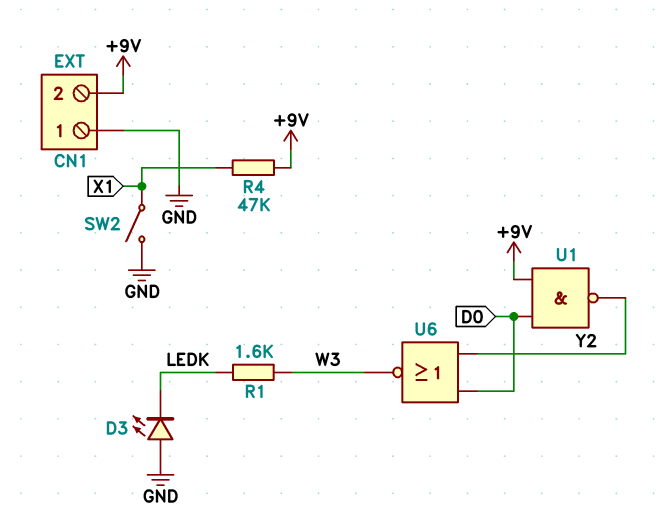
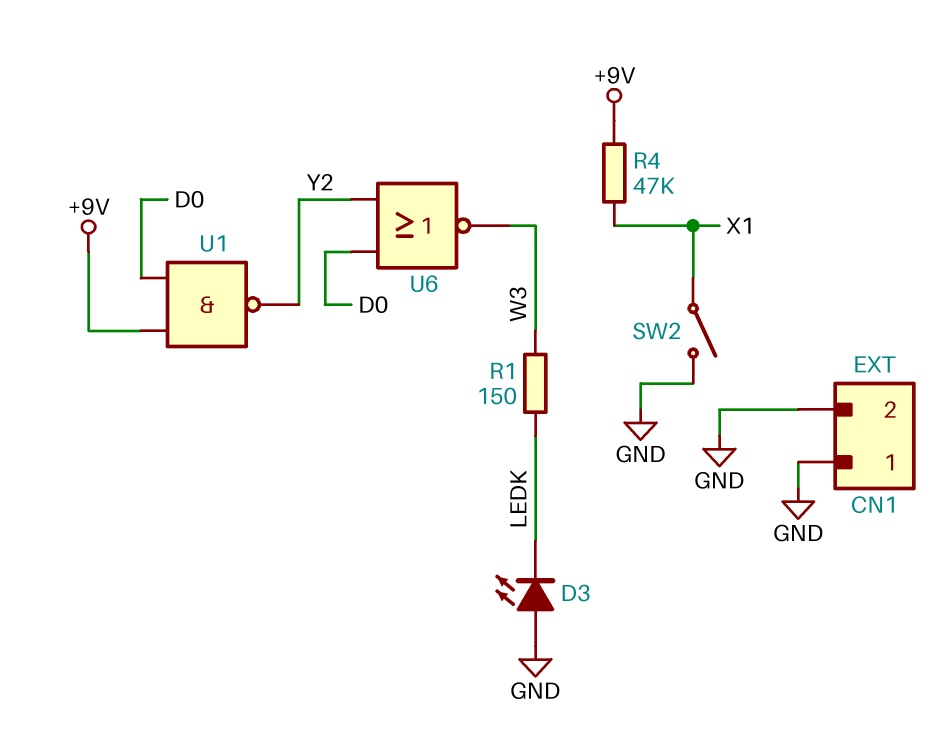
CN1 pin 2: +9V -> GND
R1: 1.6k (LEDK, W3) -> 150 (LEDK, W3)

